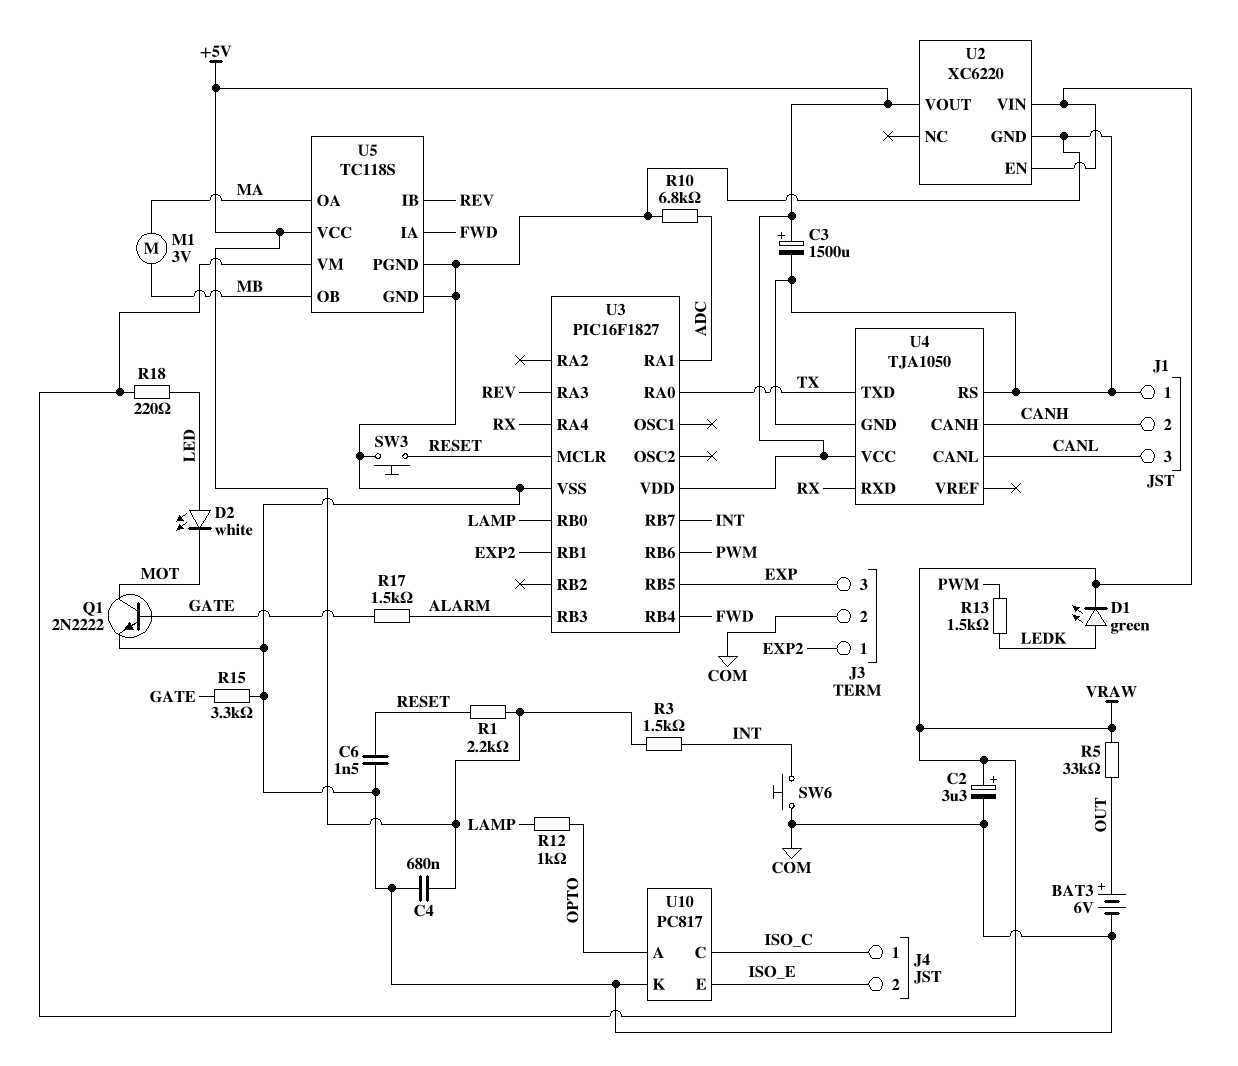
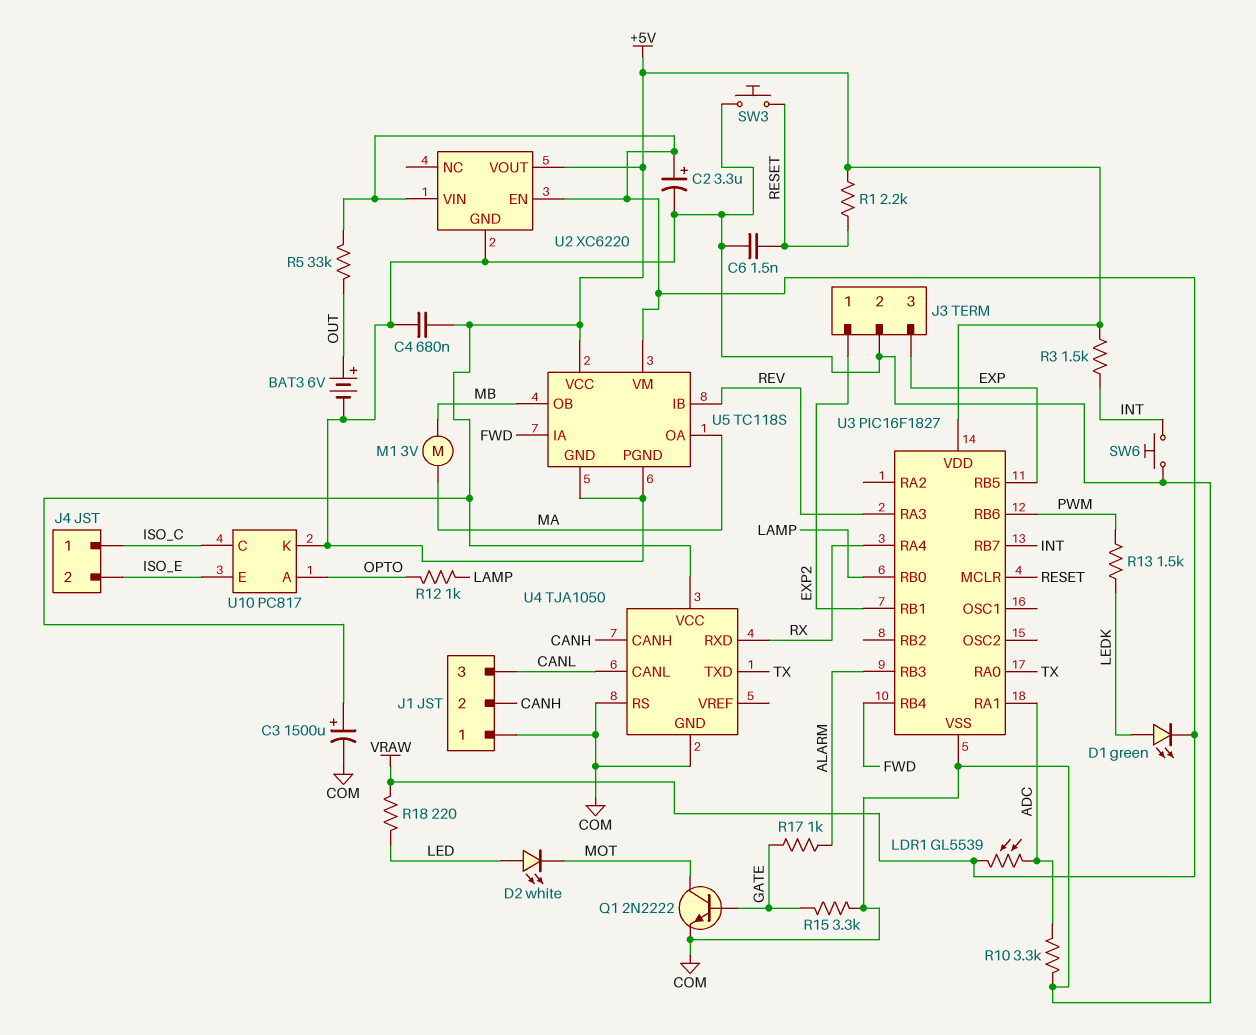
LDR1: none -> GL5539 (ADC, VRAW)
R10: 6.8k (ADC, COM) -> 3.3k (ADC, COM)
R17: 1.5k (ALARM, GATE) -> 1k (ALARM, GATE)

